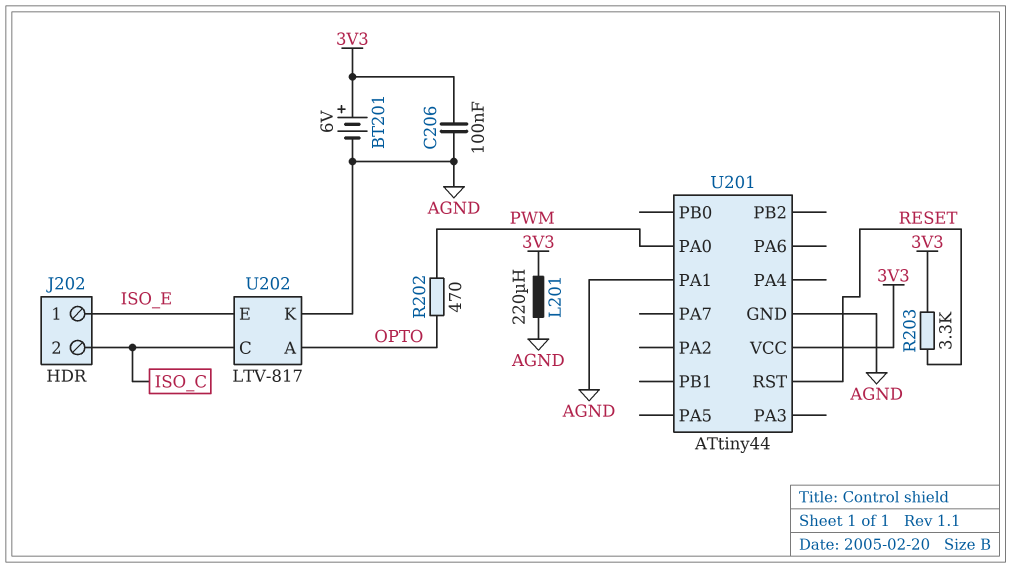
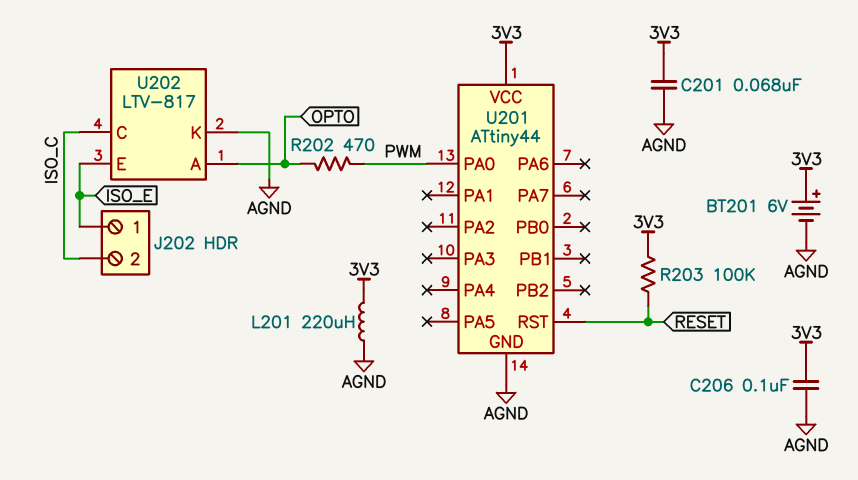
C201: none -> 68nF (3V3, AGND)
R203: 3.3k (3V3, RESET) -> 100k (3V3, RESET)
U201 pin PA1: AGND -> none

